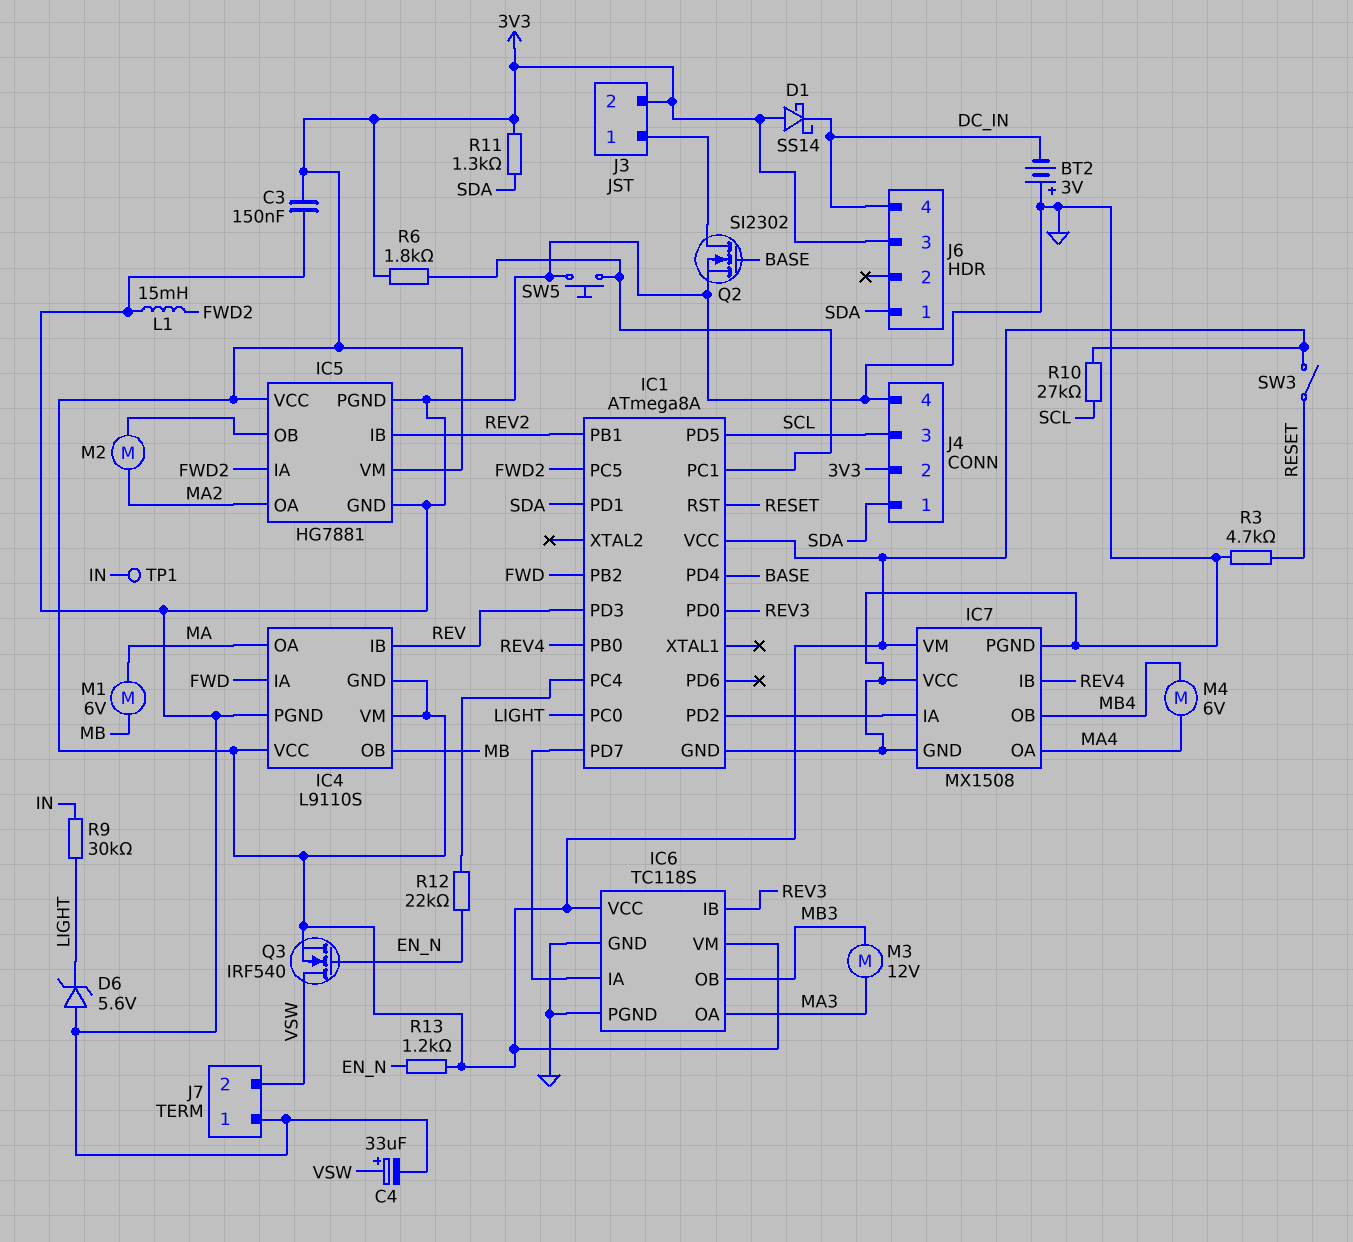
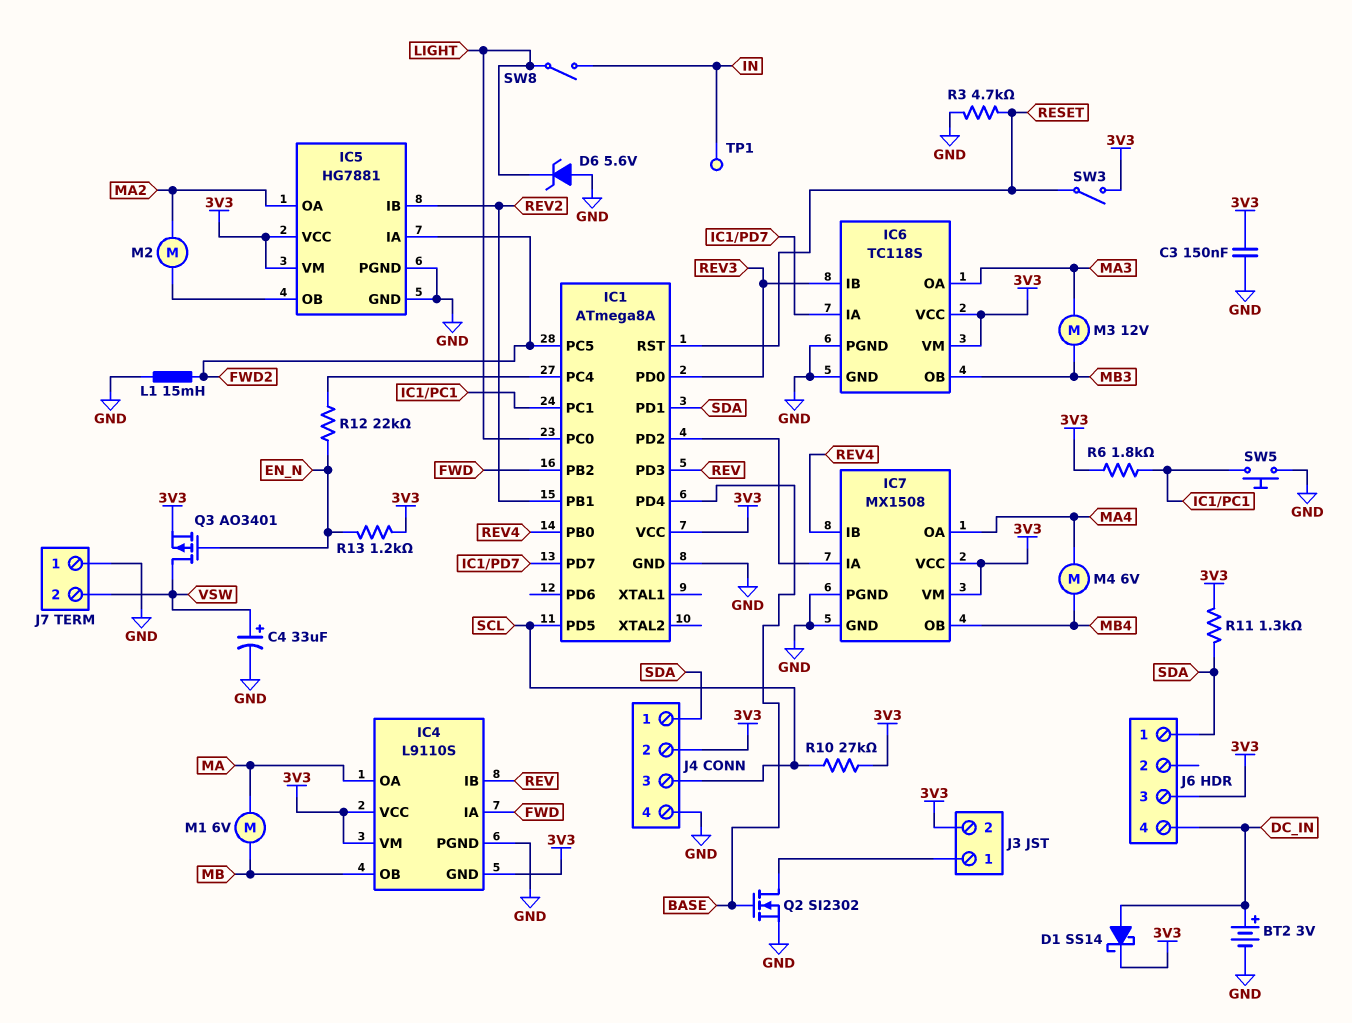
BT2: 3V (plus GND, minus DC_IN) -> 3V (plus DC_IN, minus GND)
D1: schottky SS14 (A 3V3, K DC_IN) -> schottky SS14 (A DC_IN, K 3V3)
IC7 pin VCC: GND -> 3V3
Q3: NMOS IRF540 (G EN_N, D VSW, S 3V3) -> PMOS AO3401 (G EN_N, D VSW, S 3V3)
R9: 30k (IN, LIGHT) -> none
SW8: none -> switch (IN, LIGHT)

